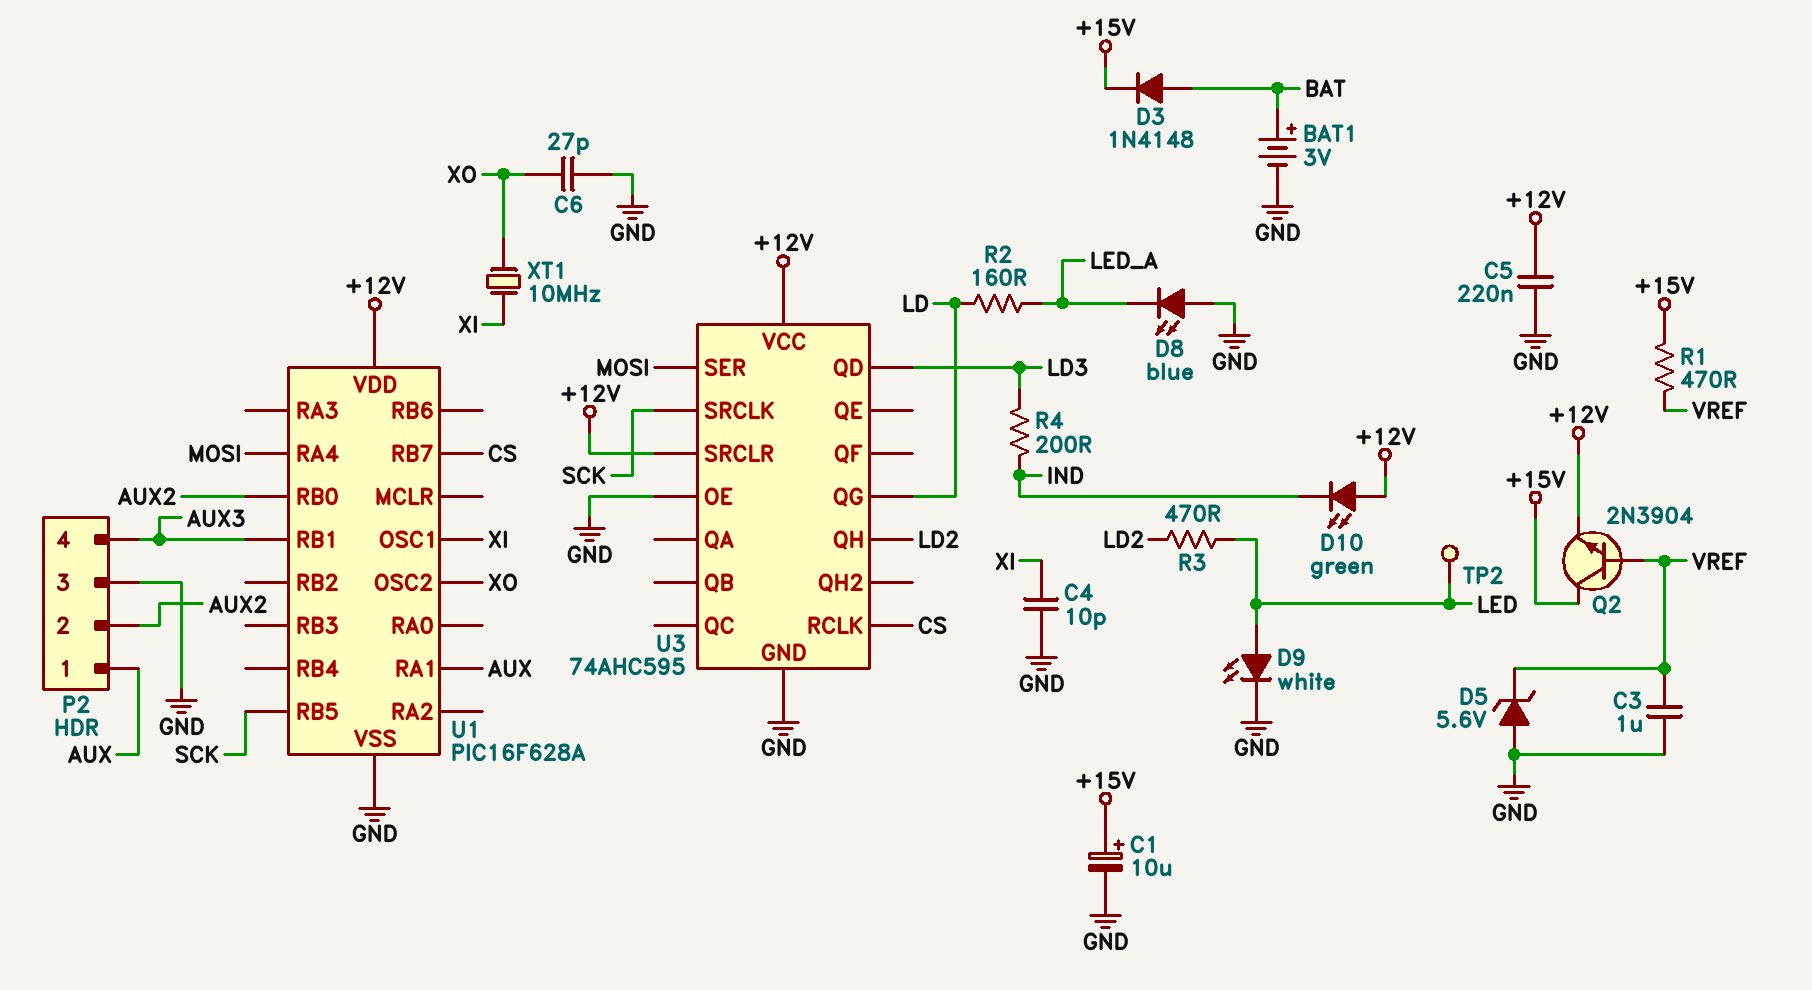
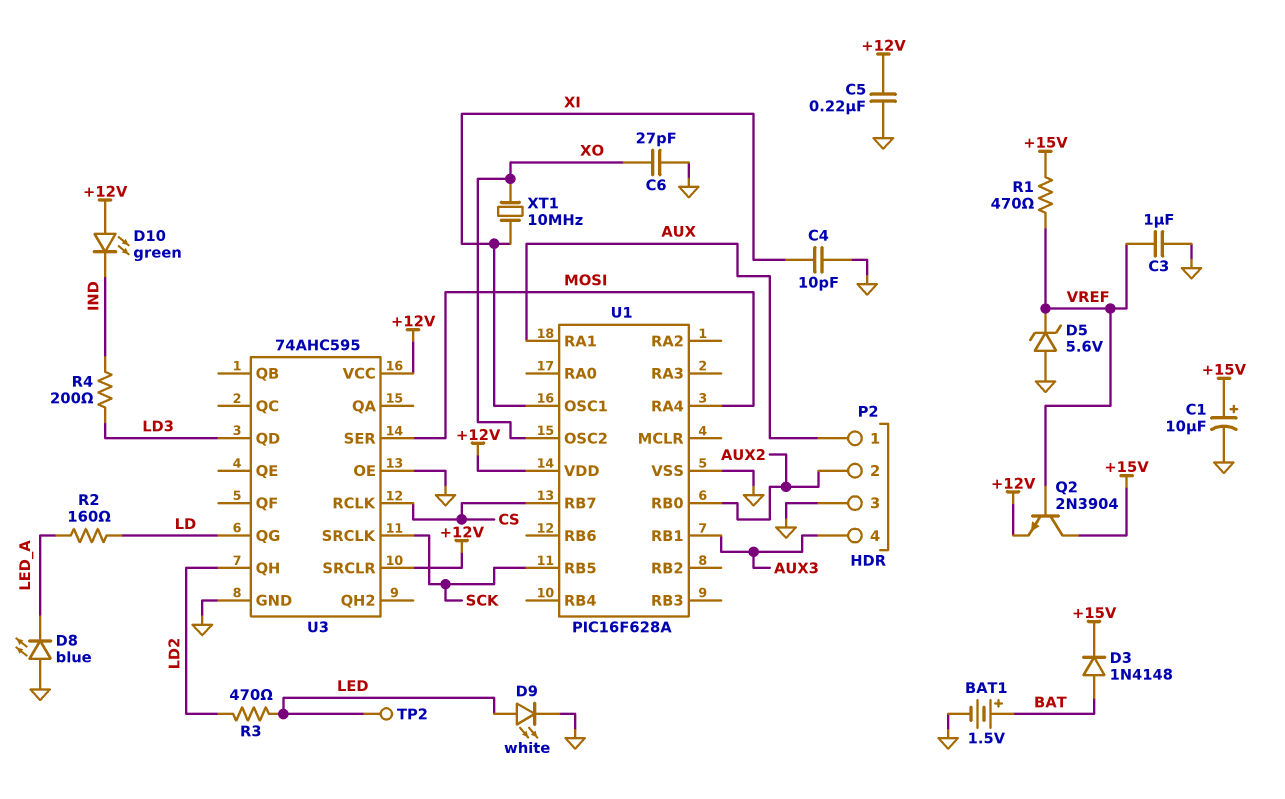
BAT1: 3V (plus BAT, minus GND) -> 1.5V (plus BAT, minus GND)

